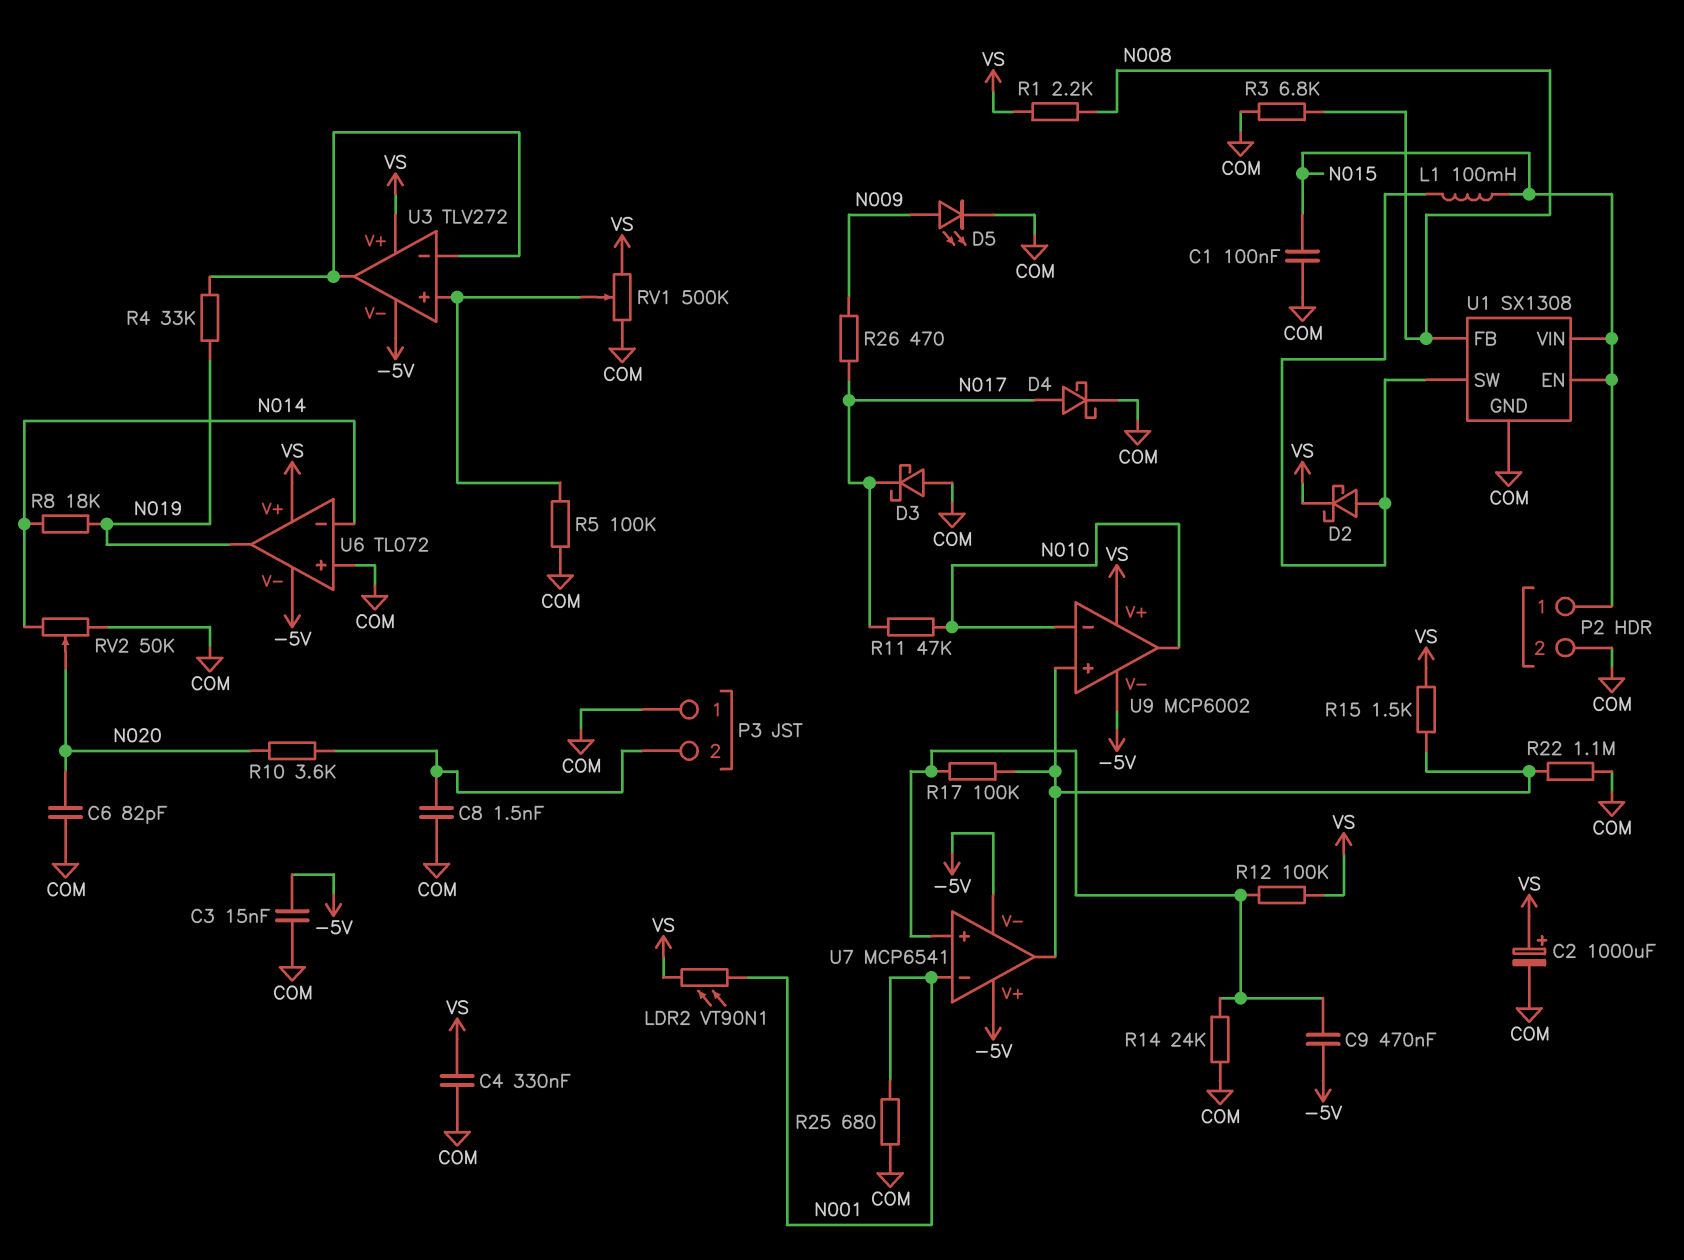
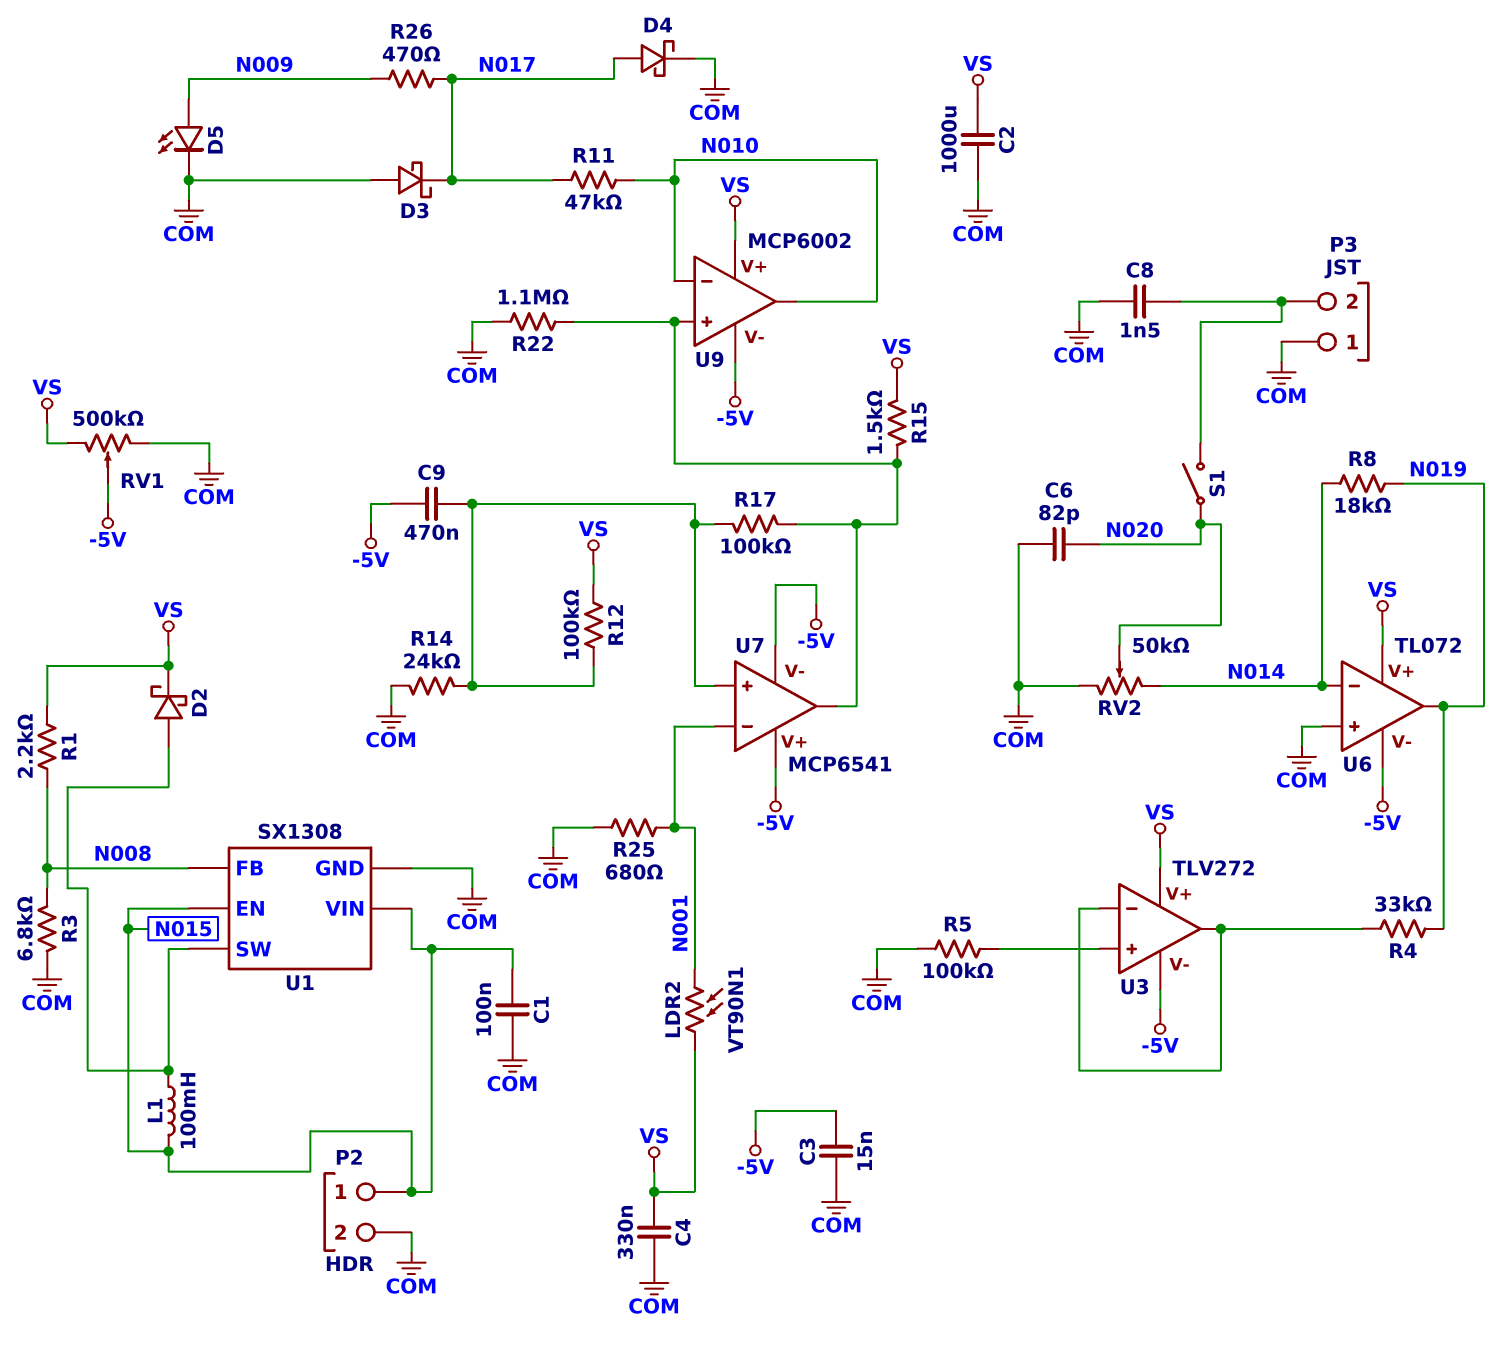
C2: 1000uF (plus VS, minus COM) -> 1000uF (COM, VS)
R10: 3.6k (N020, P3/2) -> none
RV1: 500k (COM, VS, wiper U3/in+) -> 500k (COM, VS, wiper -5V)
S1: none -> switch (N020, P3/2)

